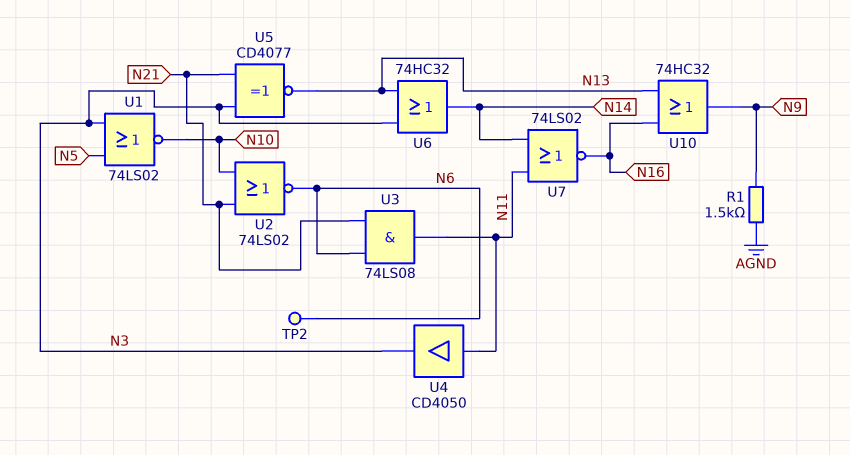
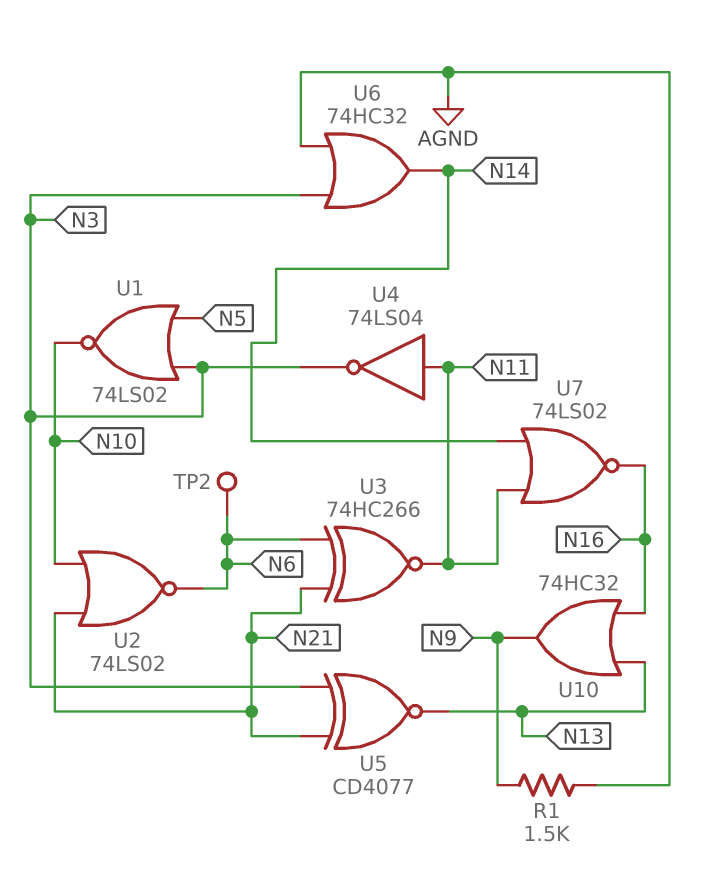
U3: AND 74LS08 (in N6, in N21, out N11) -> XNOR 74HC266 (in N6, in N21, out N11)
U4: buffer CD4050 (in N11, out N3) -> NOT 74LS04 (in N11, out N3)
U6: OR 74HC32 (in N3, in N13, out N14) -> OR 74HC32 (in AGND, in N3, out N14)

